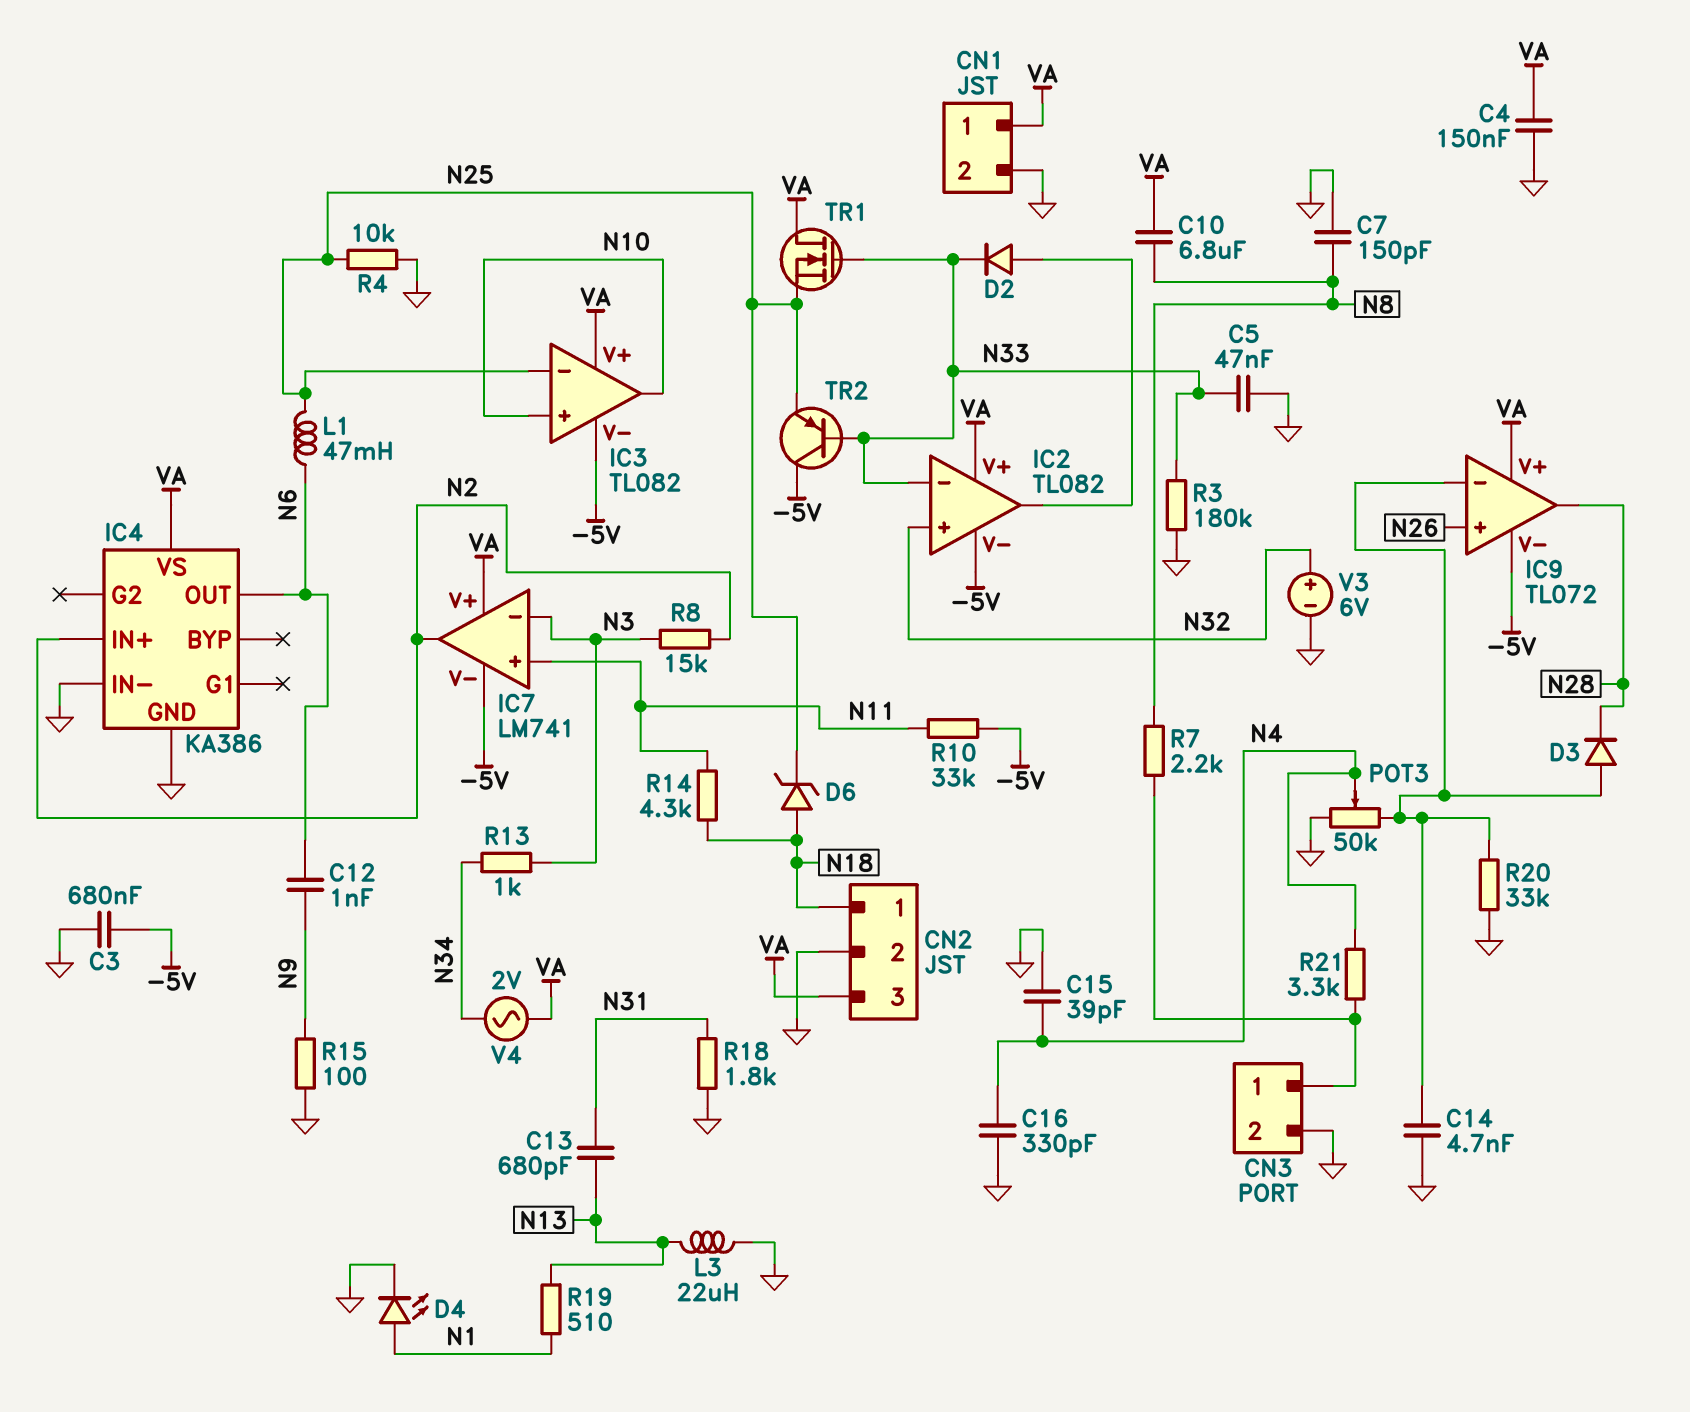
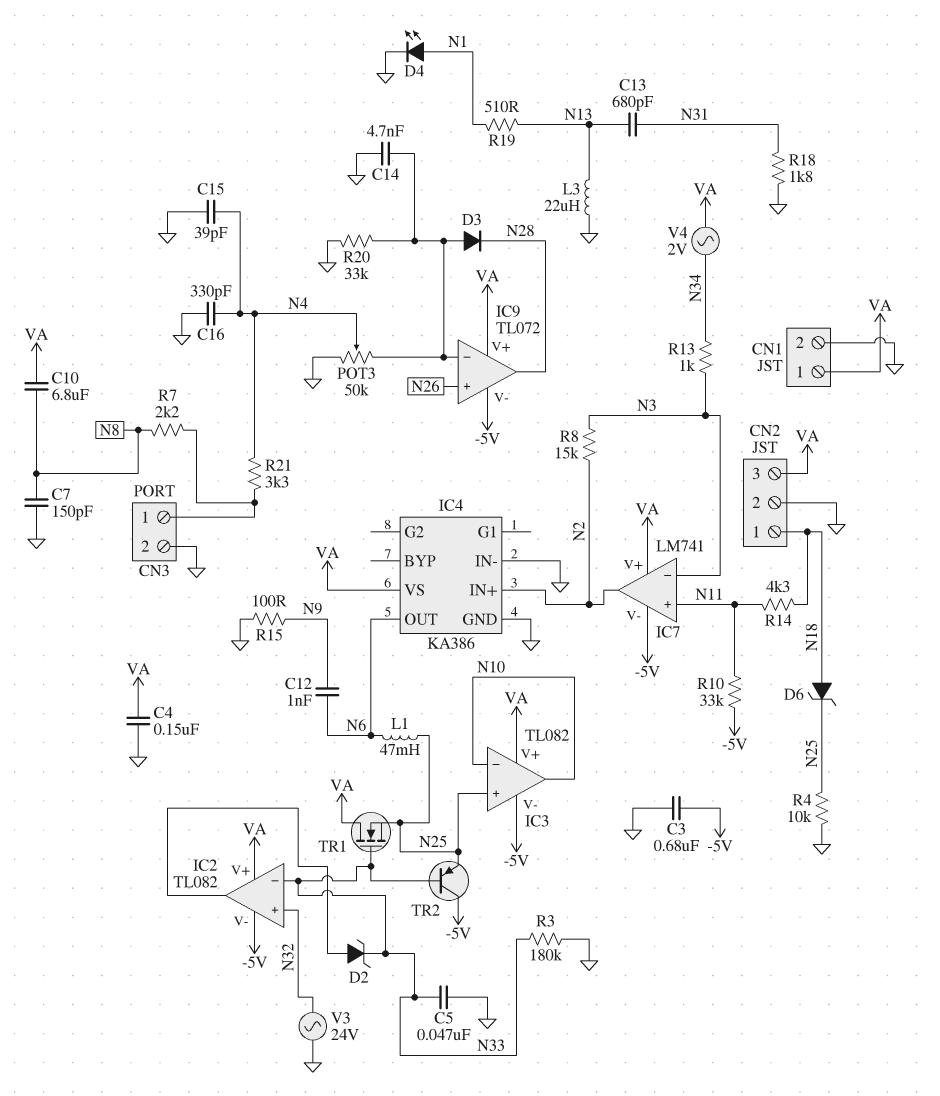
D2: diode (A IC2/out, K N33) -> zener (A IC2/out, K N33)
IC3 pin in+: N10 -> N25
IC3 pin in-: N25 -> N10
V3: 6V (plus N32, minus GND) -> AC 24V (GND, N32)

